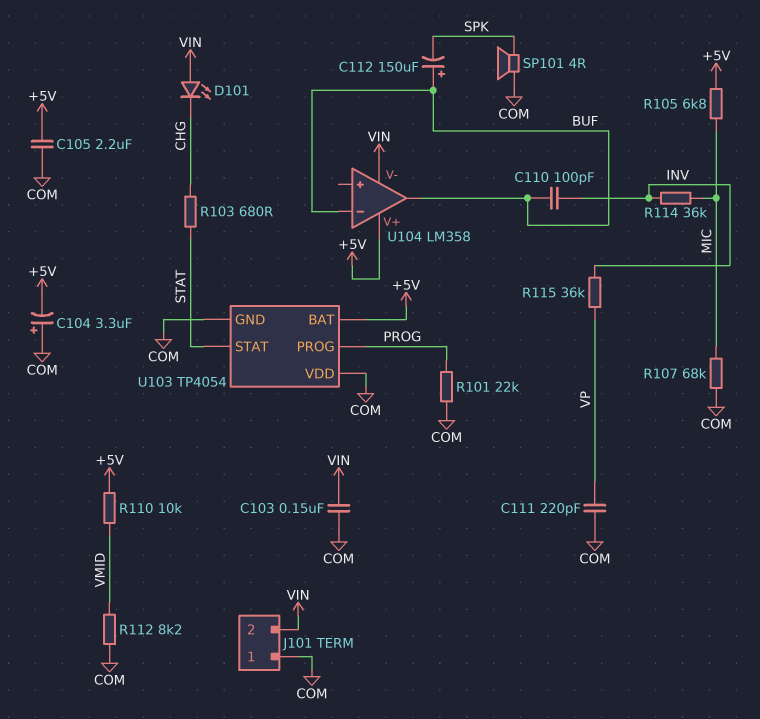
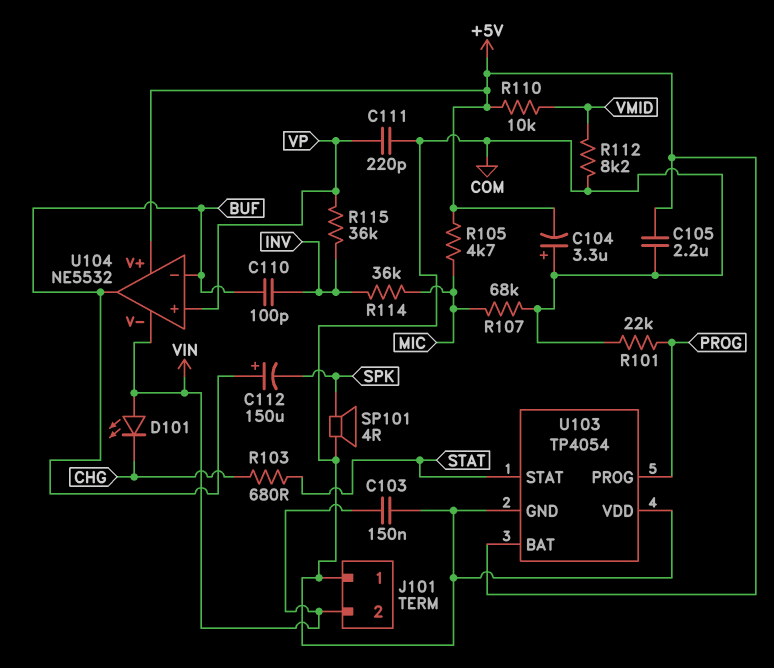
R105: 6.8k (+5V, MIC) -> 4.7k (+5V, MIC)
U104: LM358 -> NE5532
U104 pin in+: none -> VP

